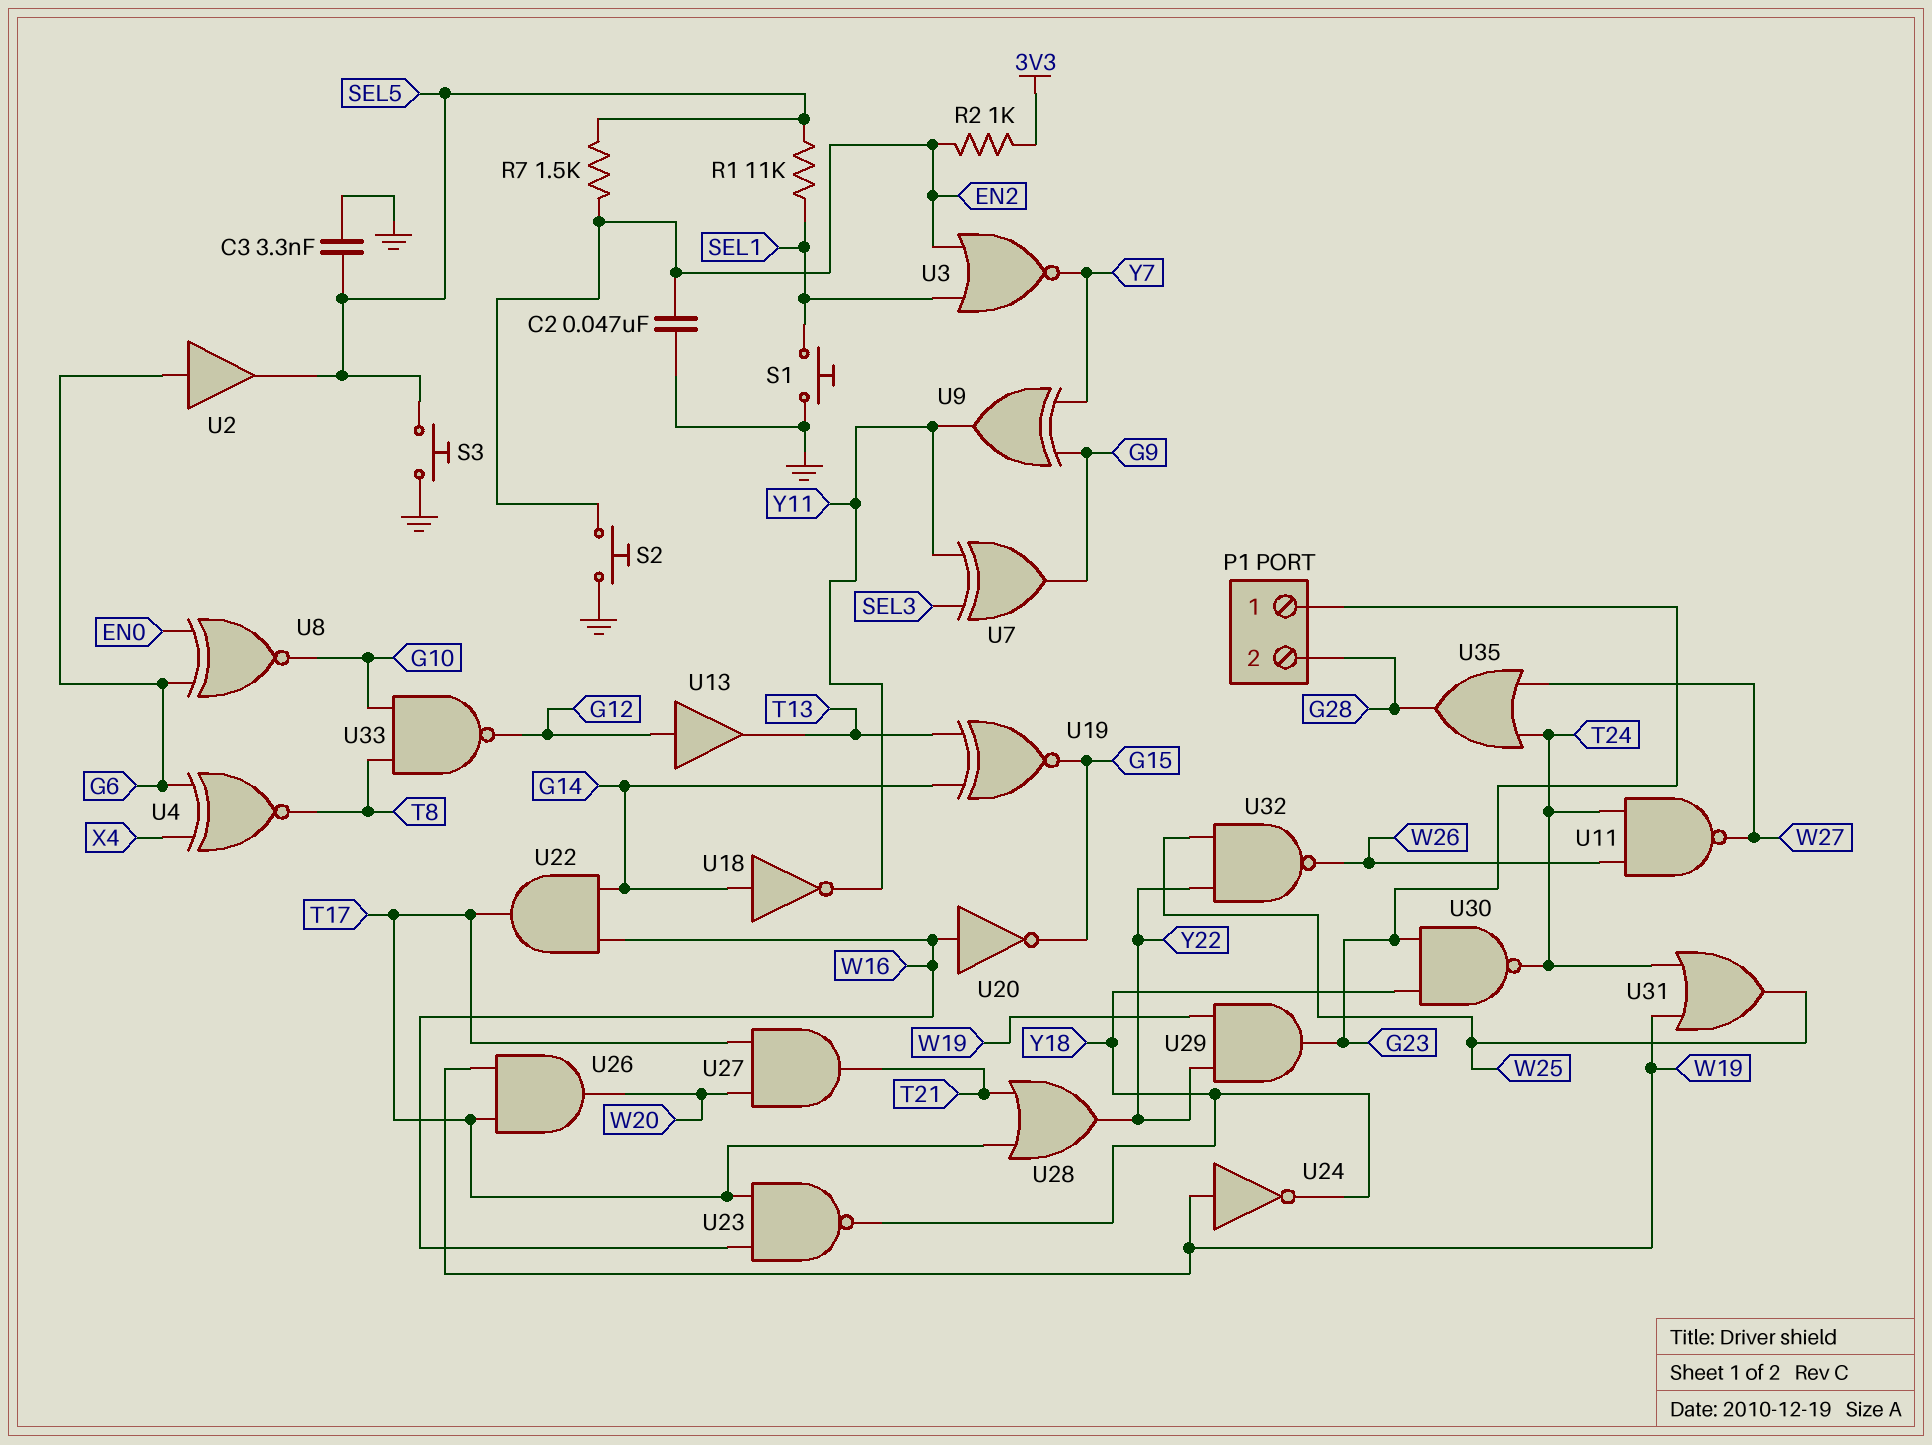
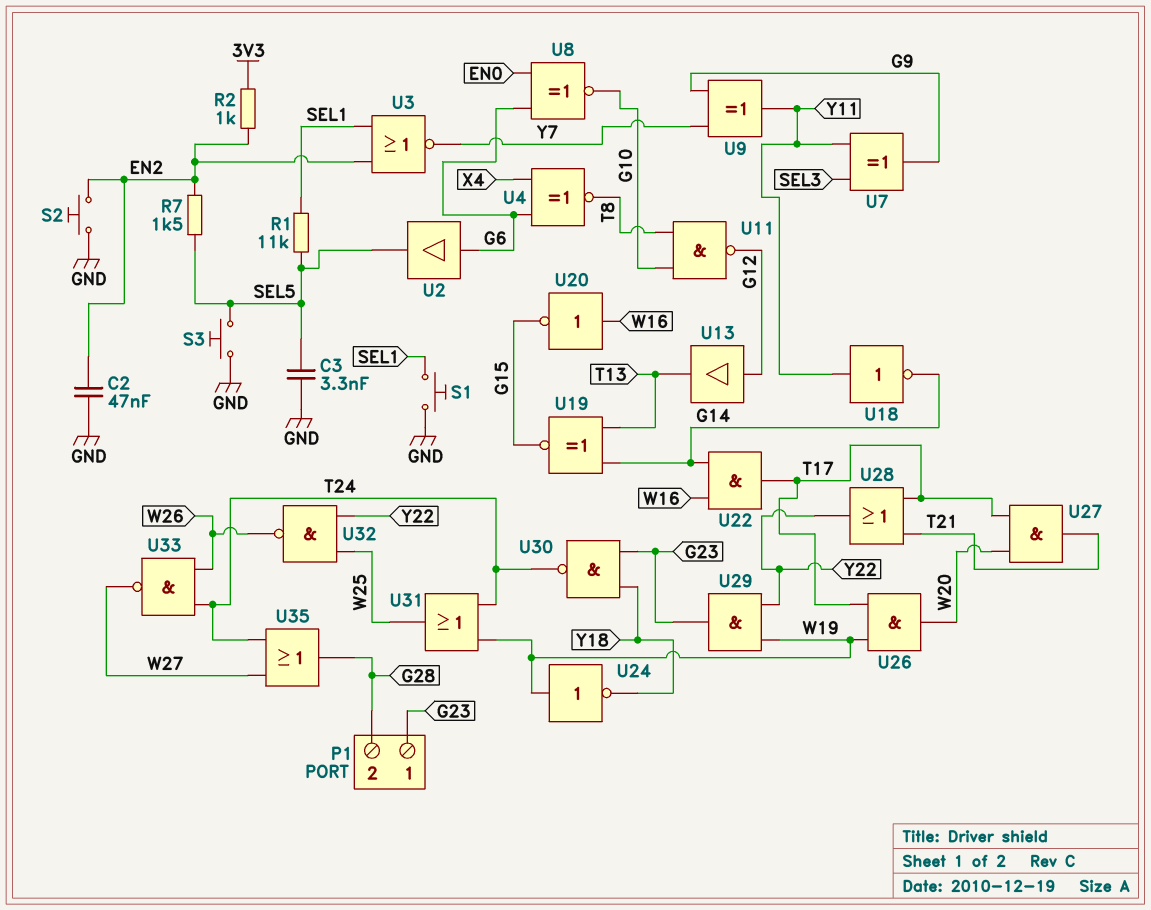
U11: NAND (in T24, in W26, out W27) -> NAND (in G10, in T8, out G12)
U18: NOT (in G14, out Y11) -> NOT (in Y11, out G14)
U23: NAND (in T17, in W16, out Y18) -> none
U33: NAND (in G10, in T8, out G12) -> NAND (in T24, in W26, out W27)

